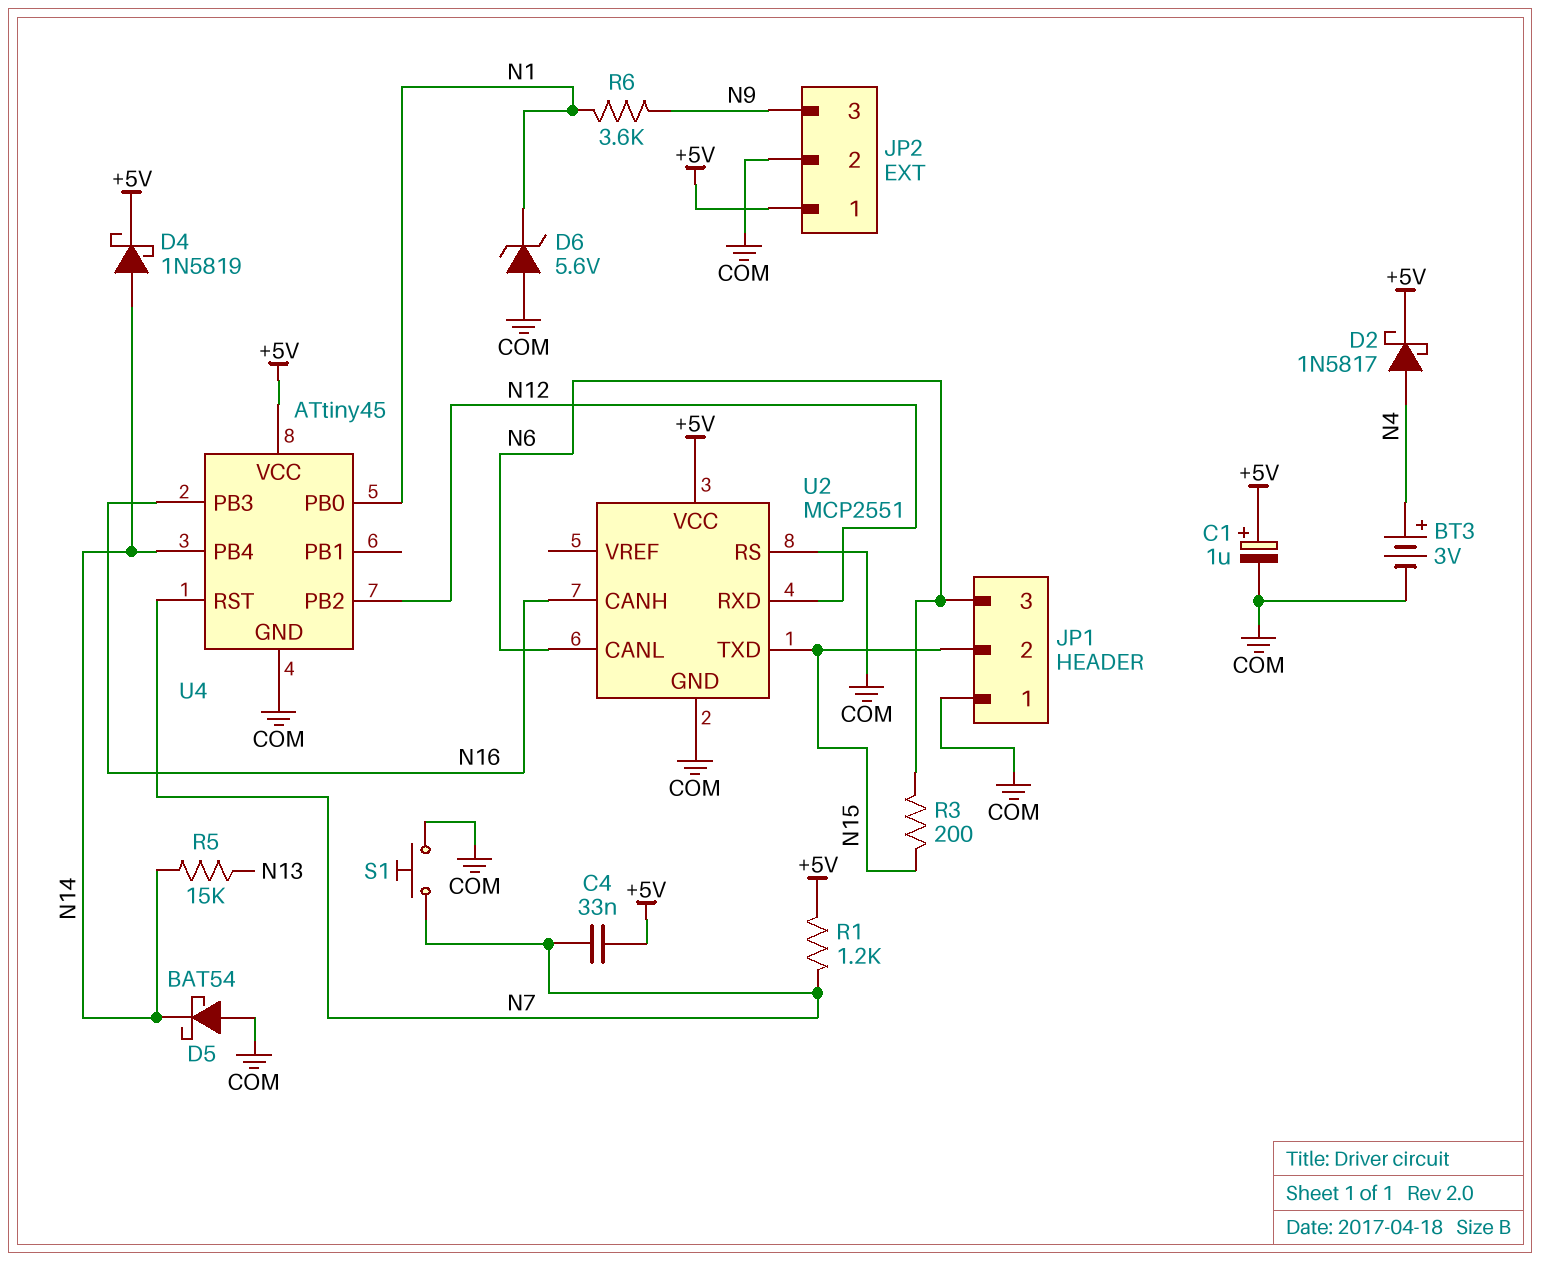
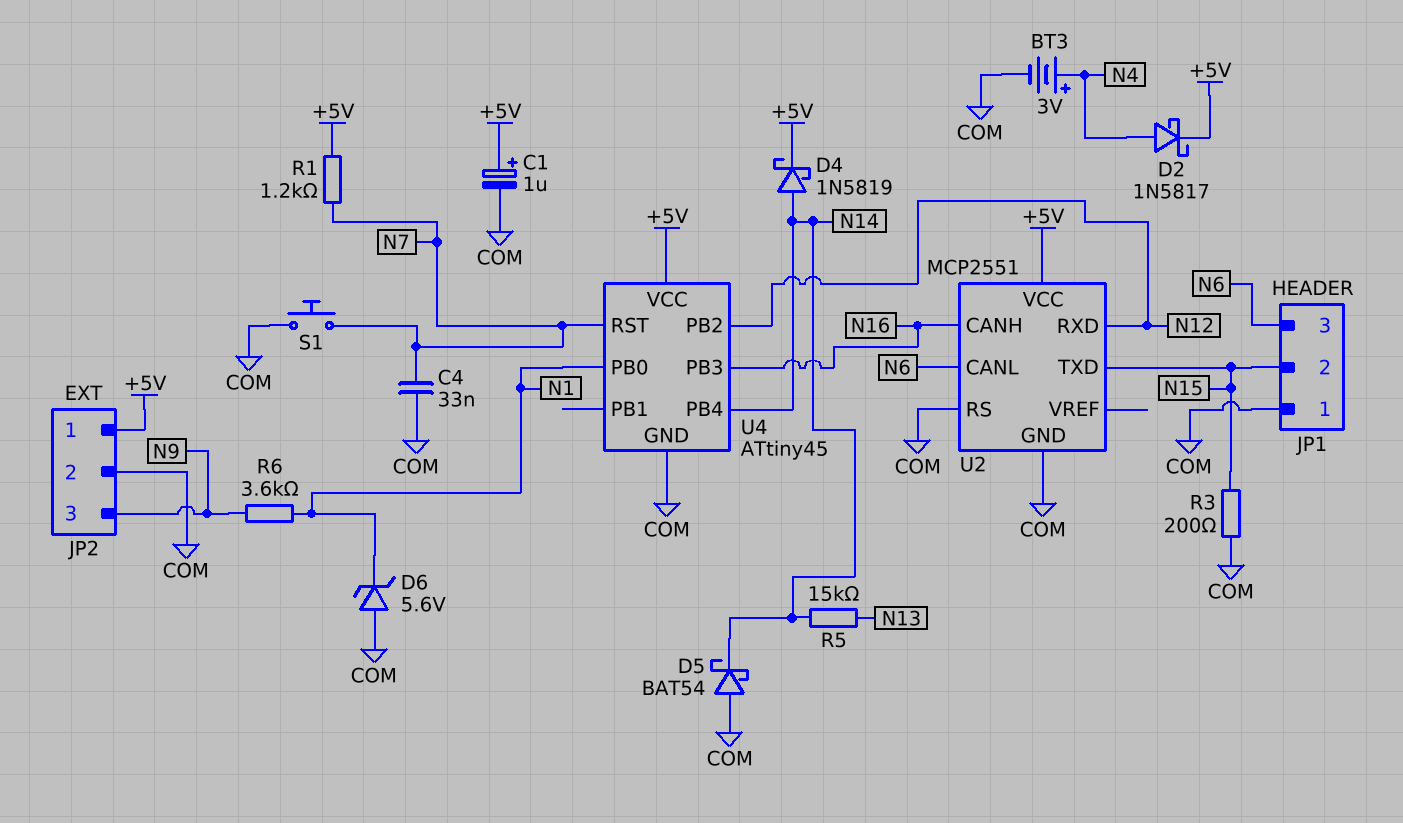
C4: 33nF (+5V, N7) -> 33nF (COM, N7)
R3: 200 (N6, N15) -> 200 (COM, N15)

